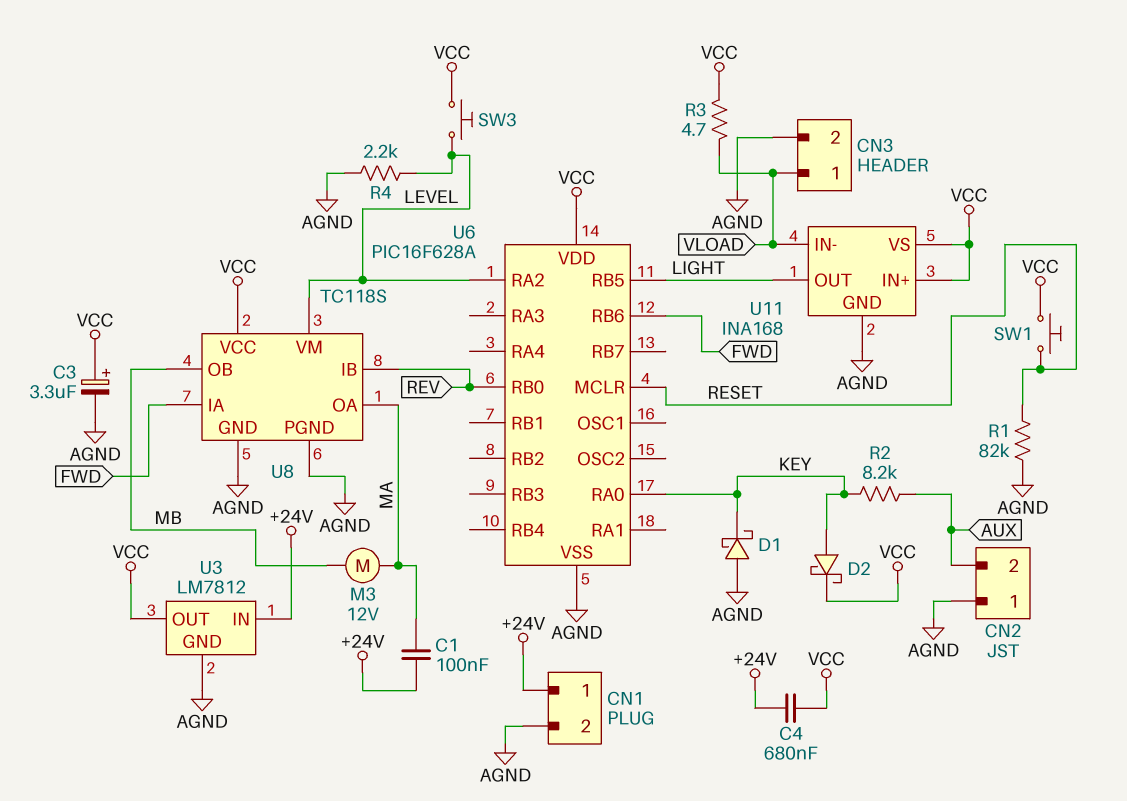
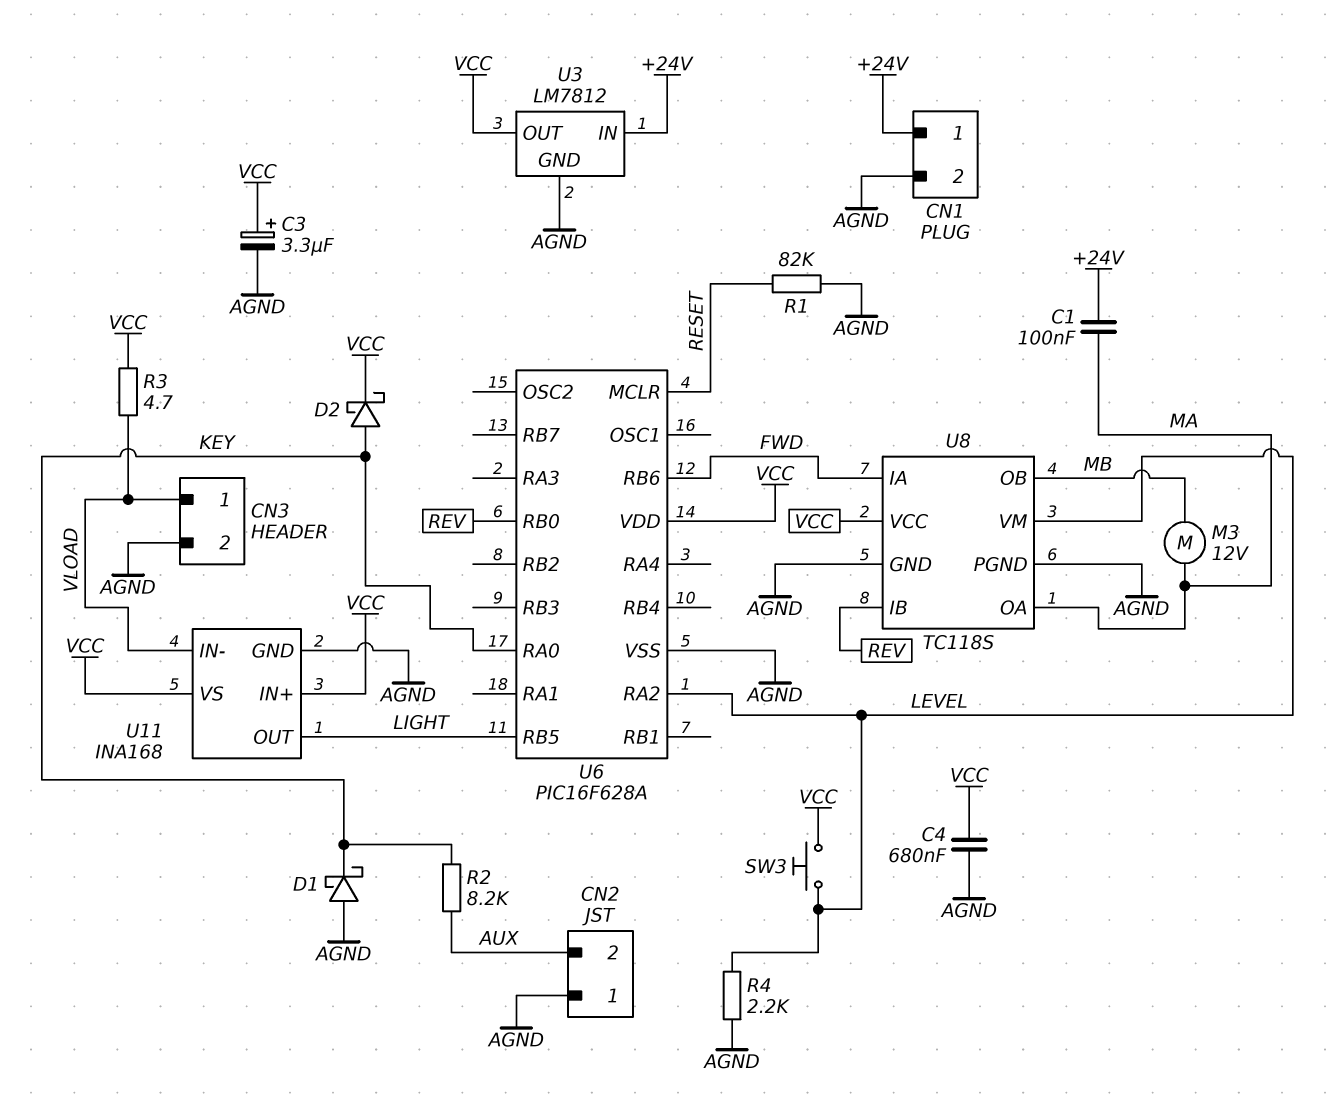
C4: 680nF (+24V, VCC) -> 680nF (AGND, VCC)
SW1: button (RESET, VCC) -> none

